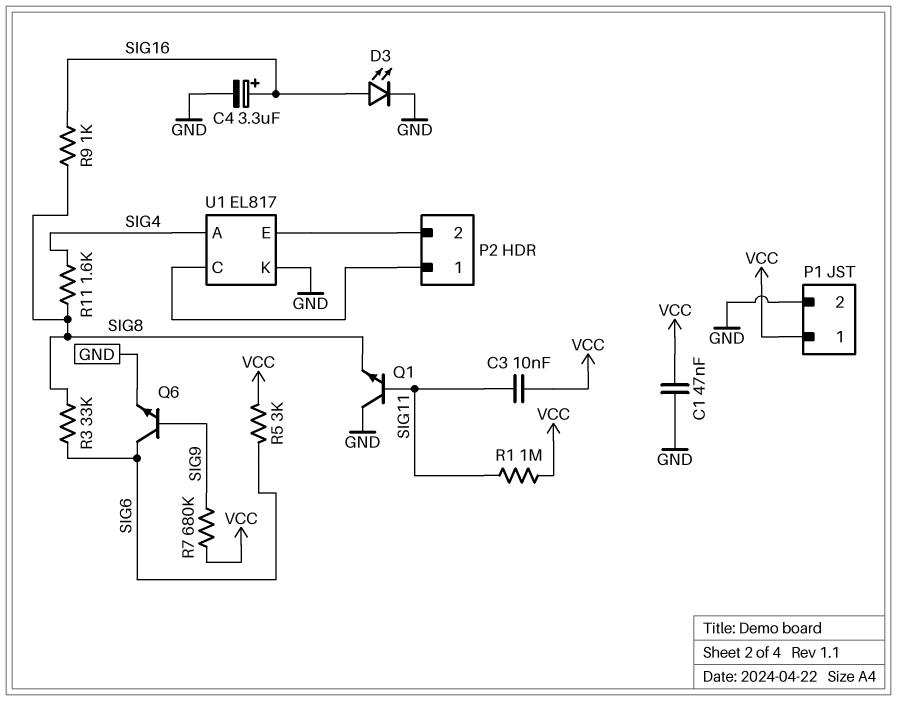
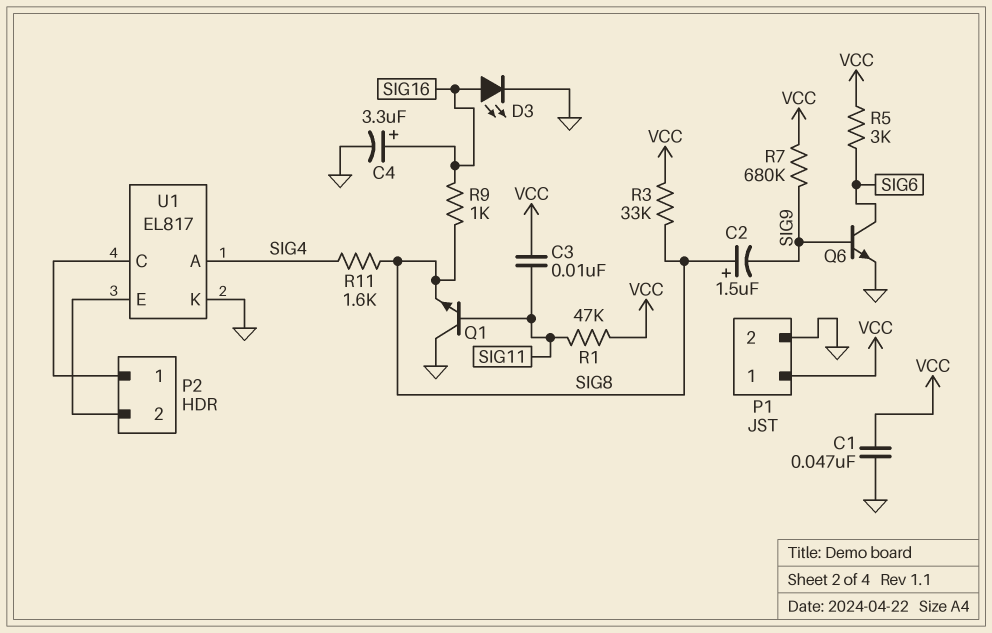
C2: none -> 1.5uF (plus SIG8, minus SIG9)
R1: 1M (SIG11, VCC) -> 47k (SIG11, VCC)
R3: 33k (SIG6, SIG8) -> 33k (SIG8, VCC)

